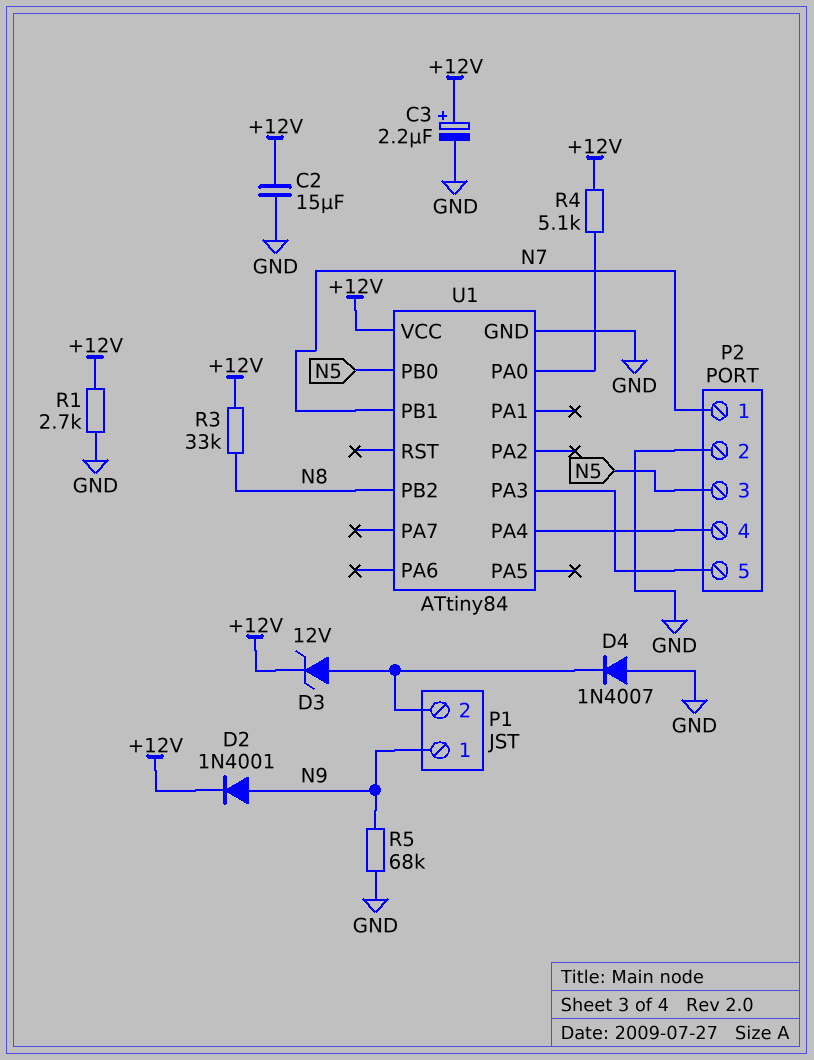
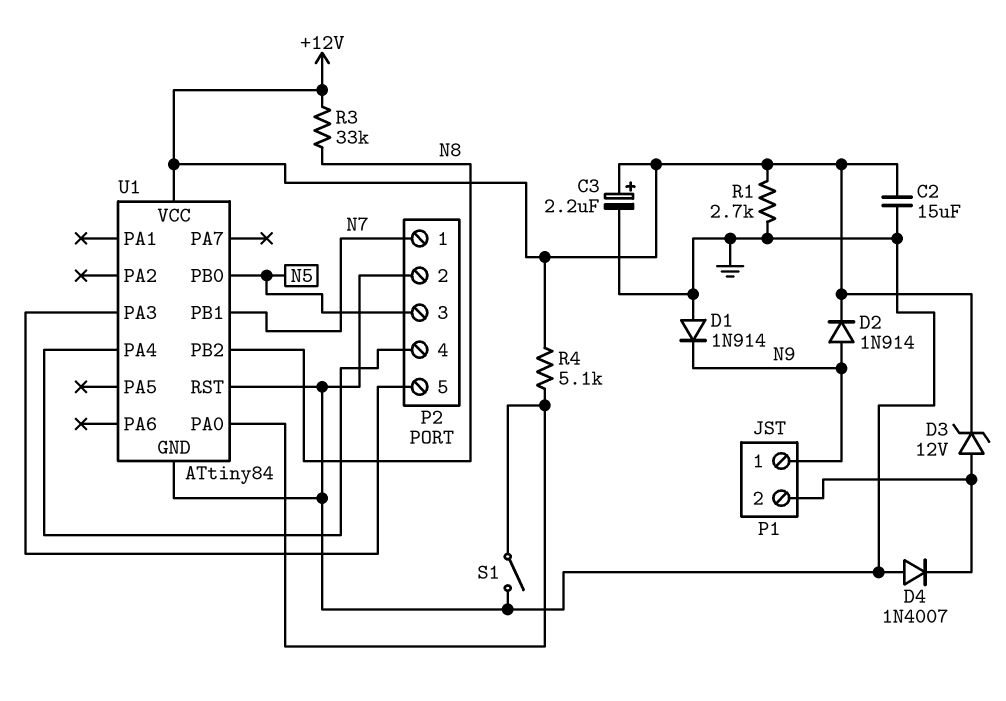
D1: none -> diode 1N914 (A GND, K N9)
D2: diode 1N4001 (A N9, K +12V) -> diode 1N914 (A N9, K +12V)
R5: 68k (GND, N9) -> none
S1: none -> switch (GND, U1/PA0)
U1 pin RST: none -> GND

